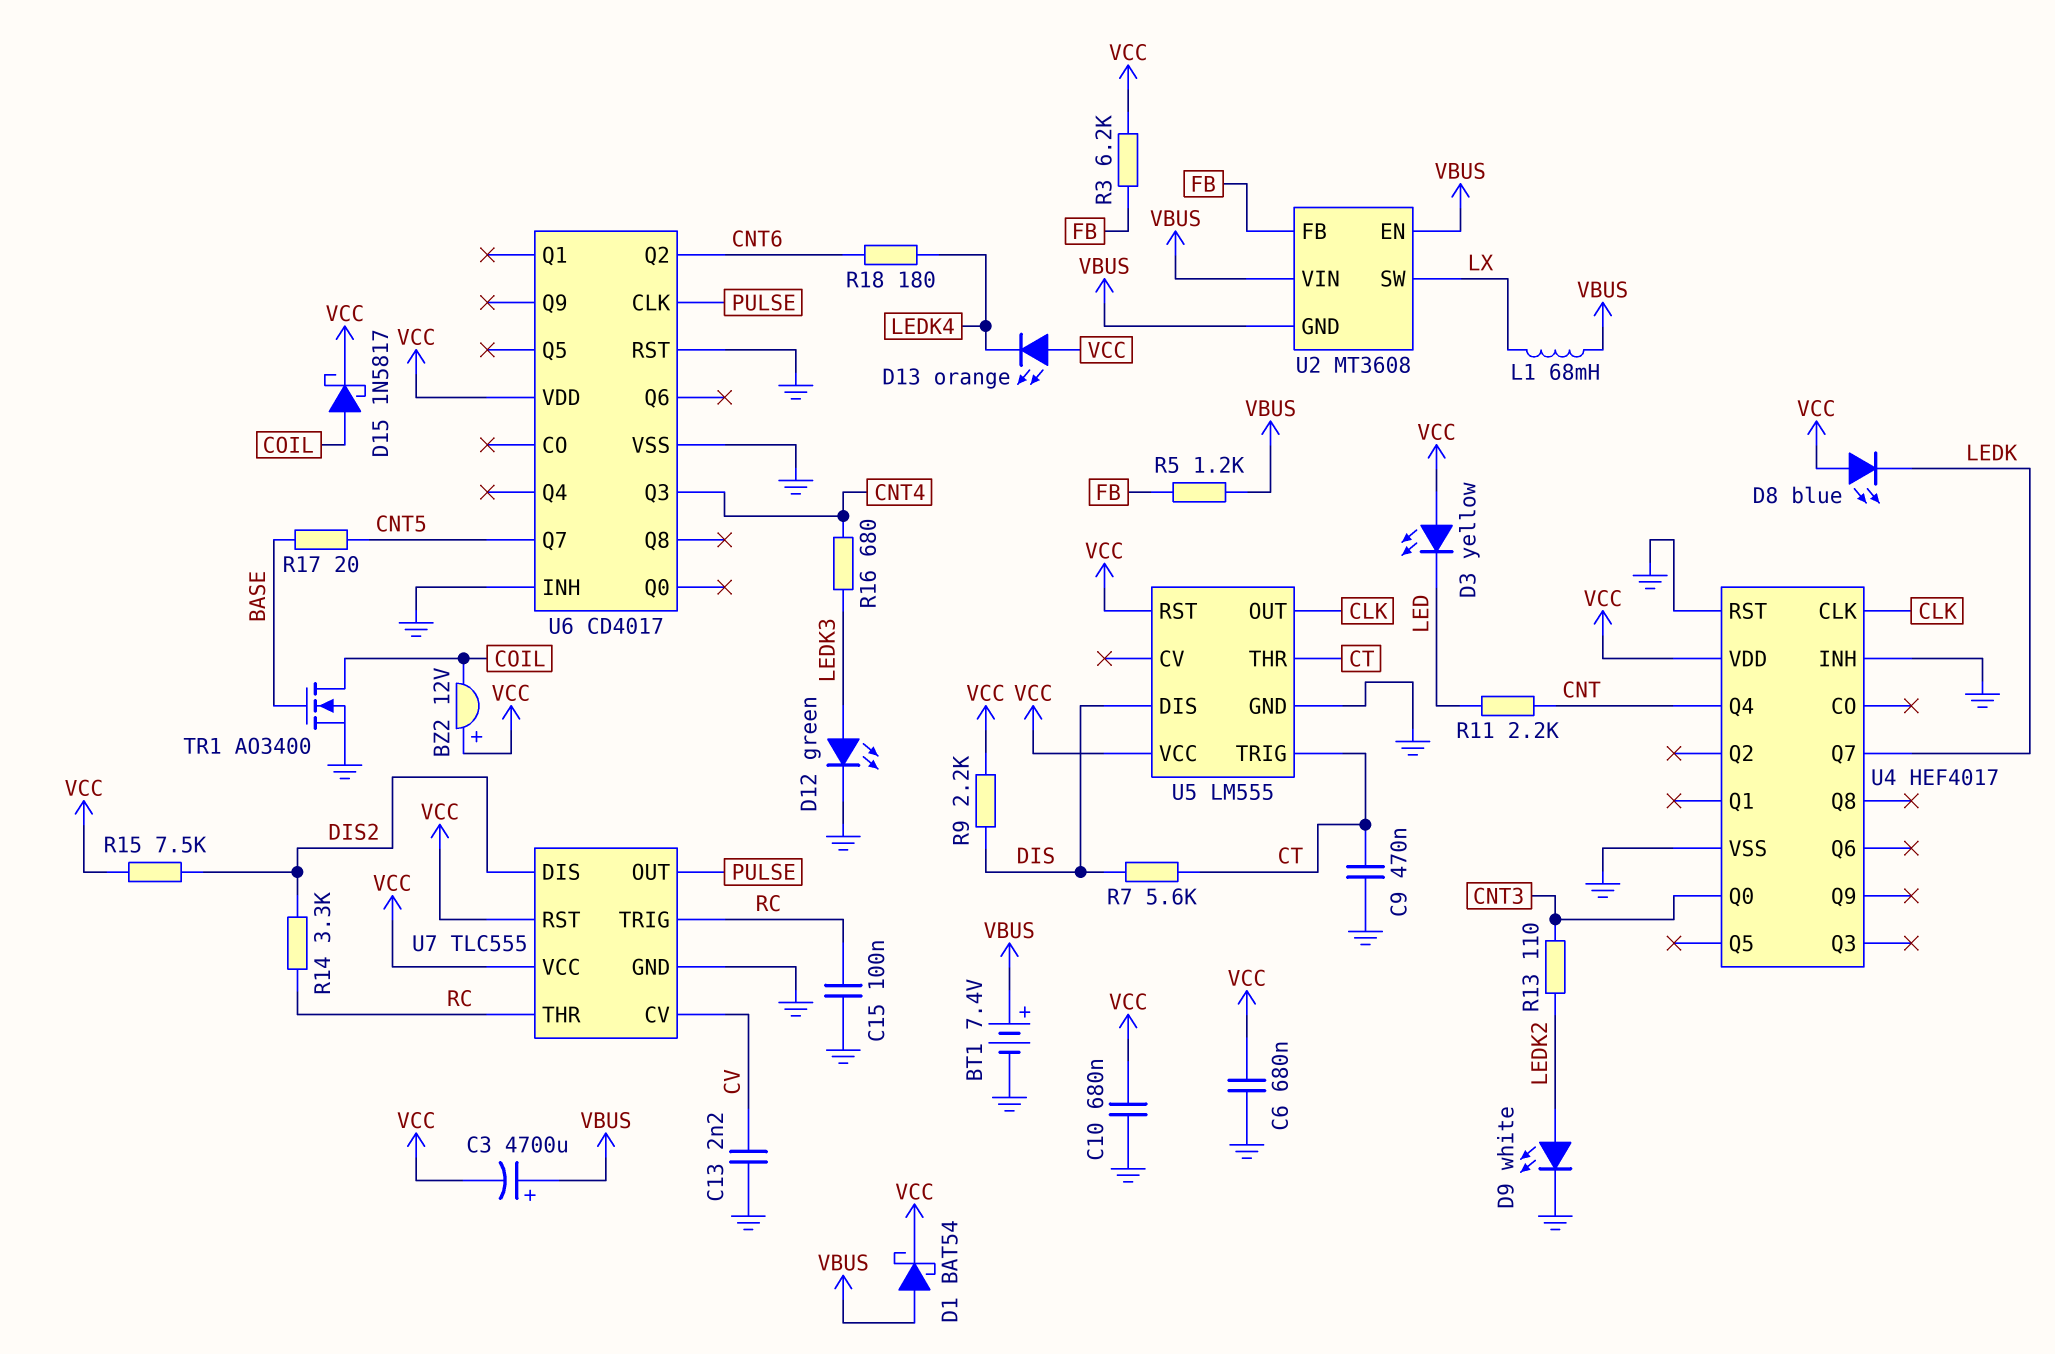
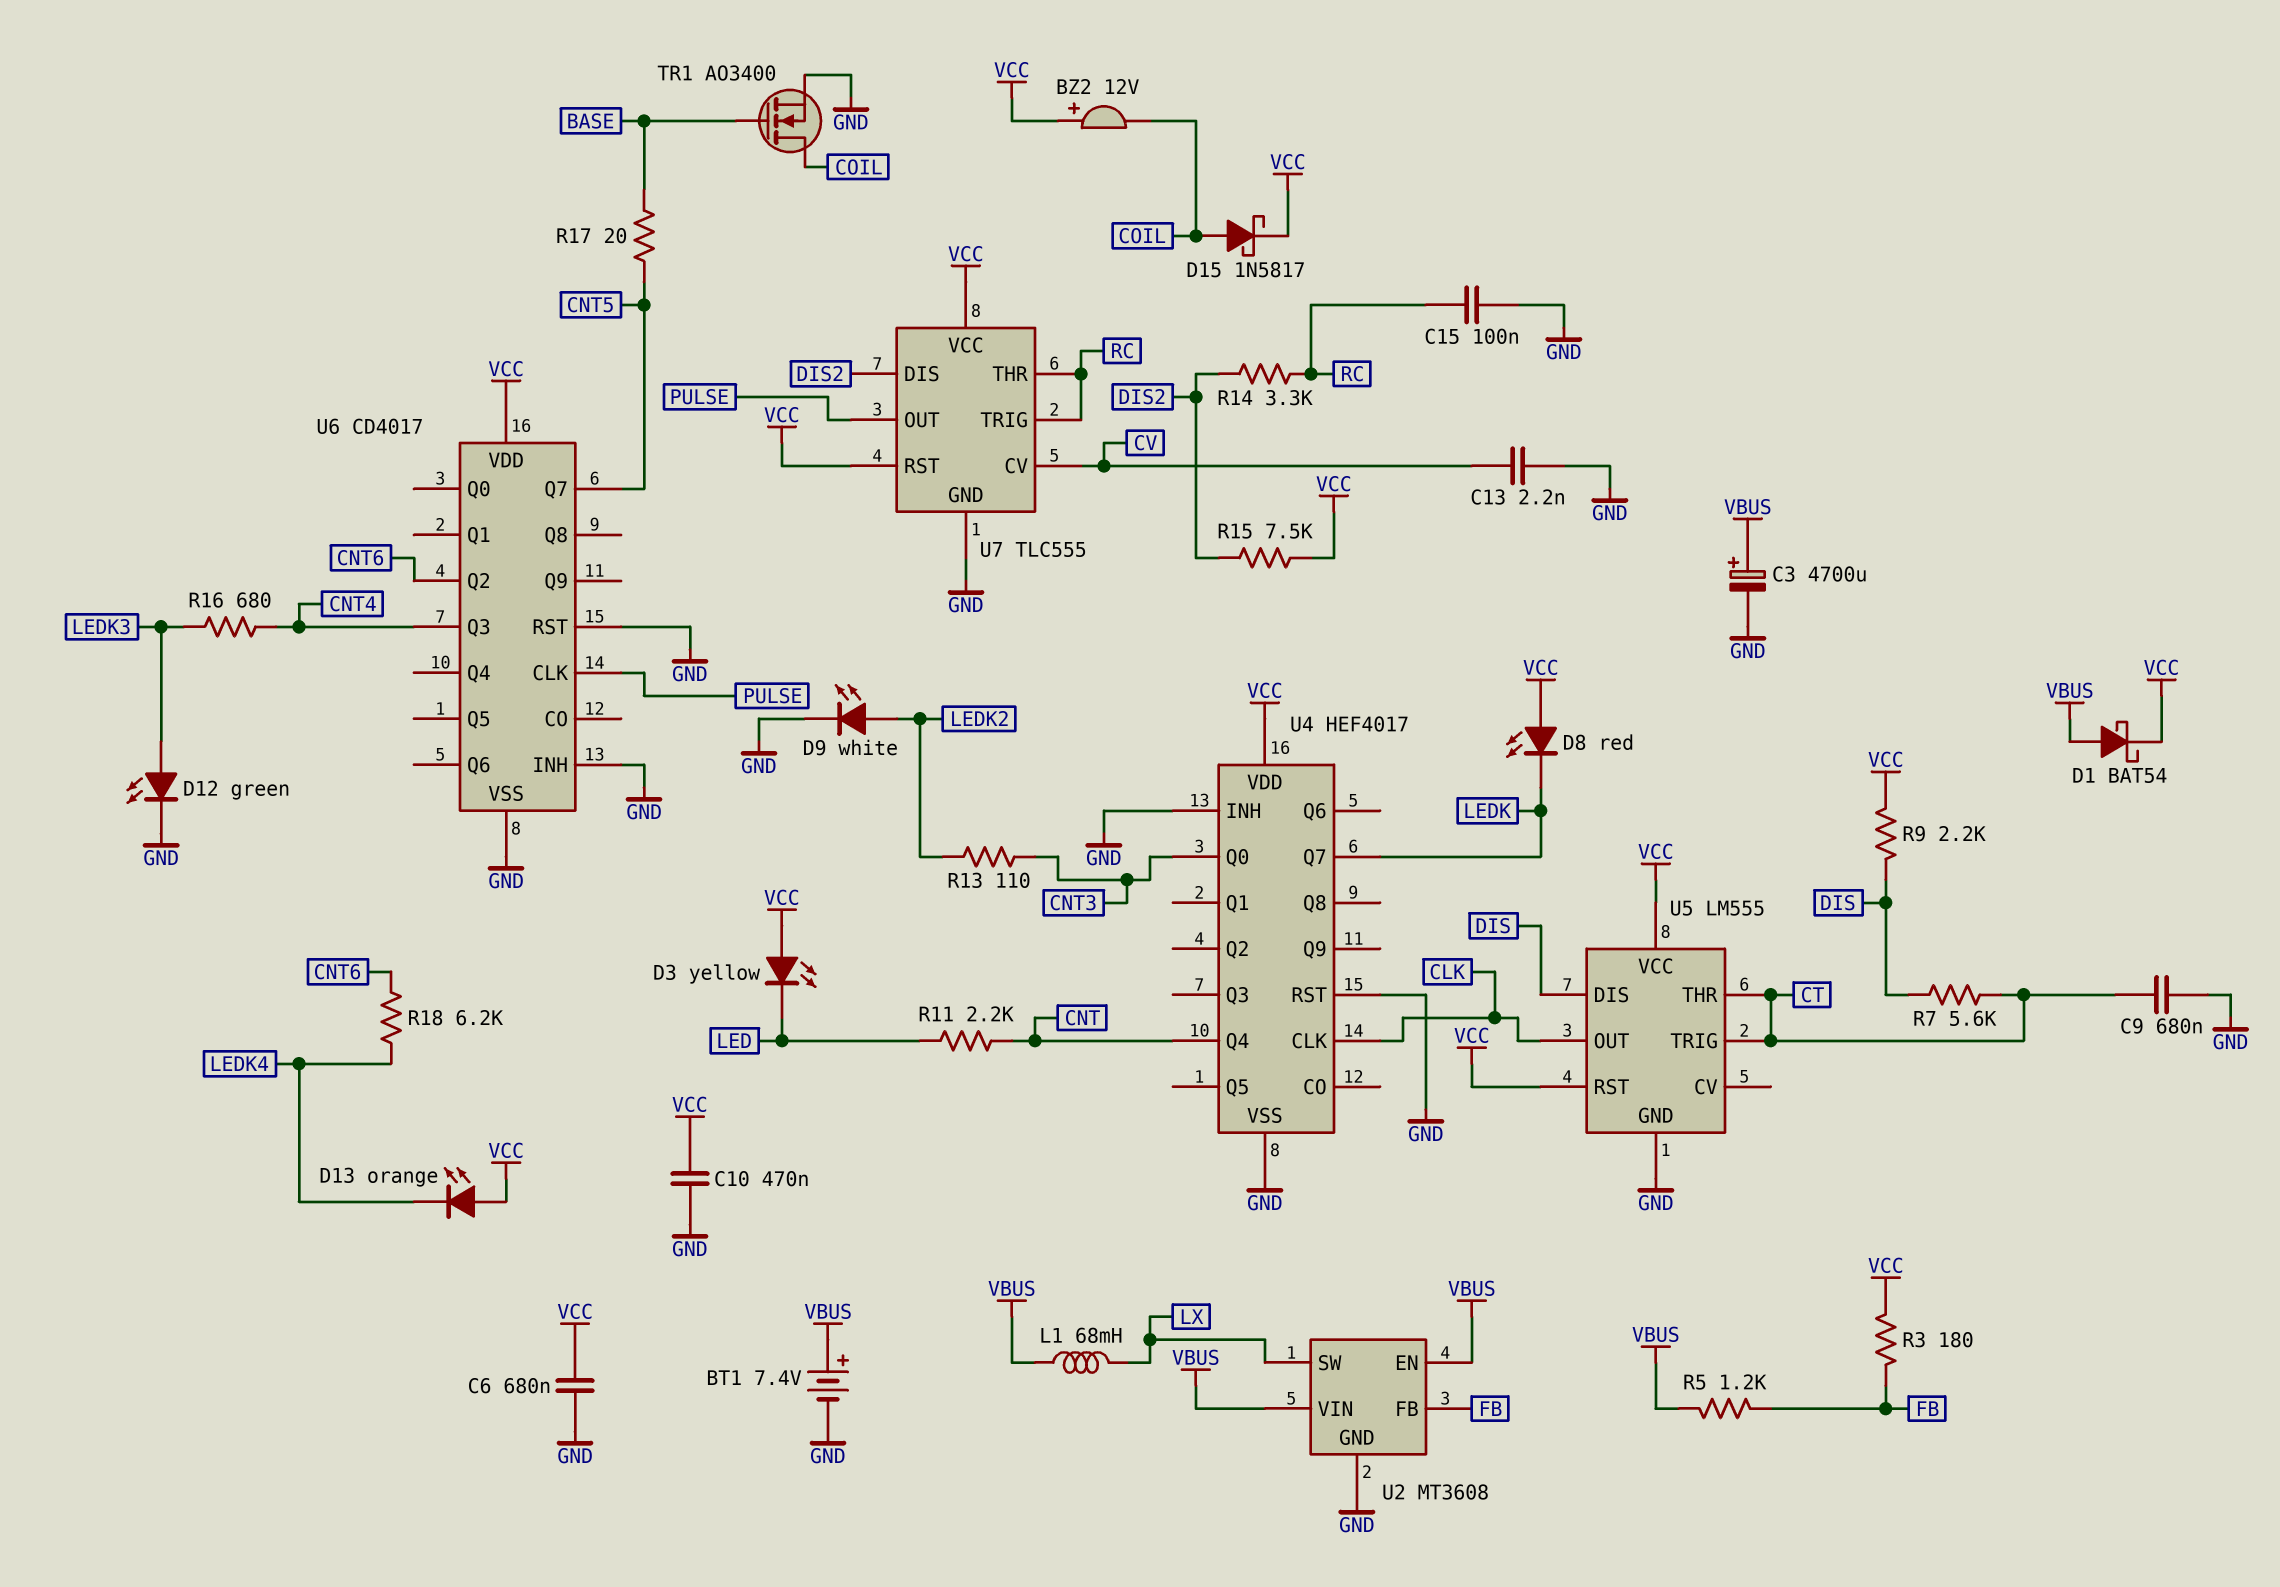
C3: 4700uF (plus VBUS, minus VCC) -> 4700uF (plus VBUS, minus GND)
C9: 470nF (CT, GND) -> 680nF (CT, GND)
C10: 680nF (GND, VCC) -> 470nF (GND, VCC)
D8: LED blue (A VCC, K LEDK) -> LED red (A VCC, K LEDK)
R3: 6.2k (FB, VCC) -> 180 (FB, VCC)
R18: 180 (CNT6, LEDK4) -> 6.2k (CNT6, LEDK4)
U2 pin GND: VBUS -> GND

